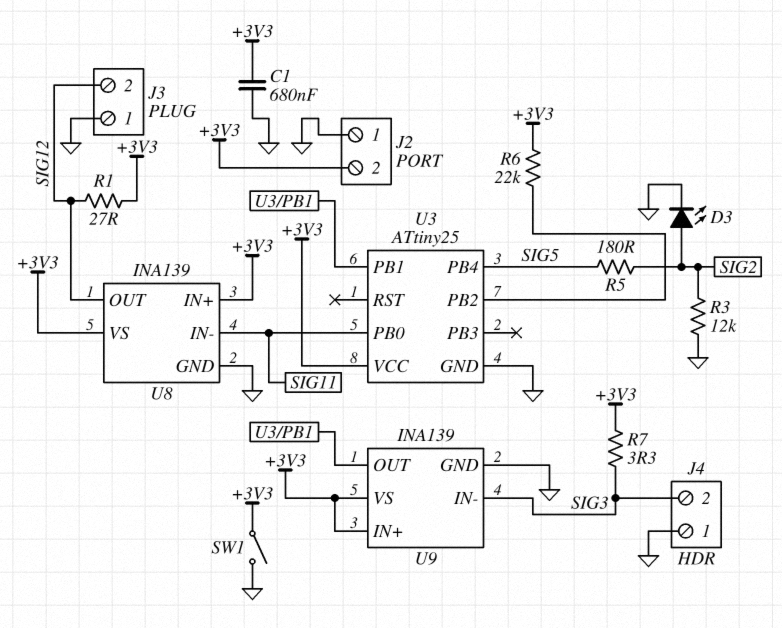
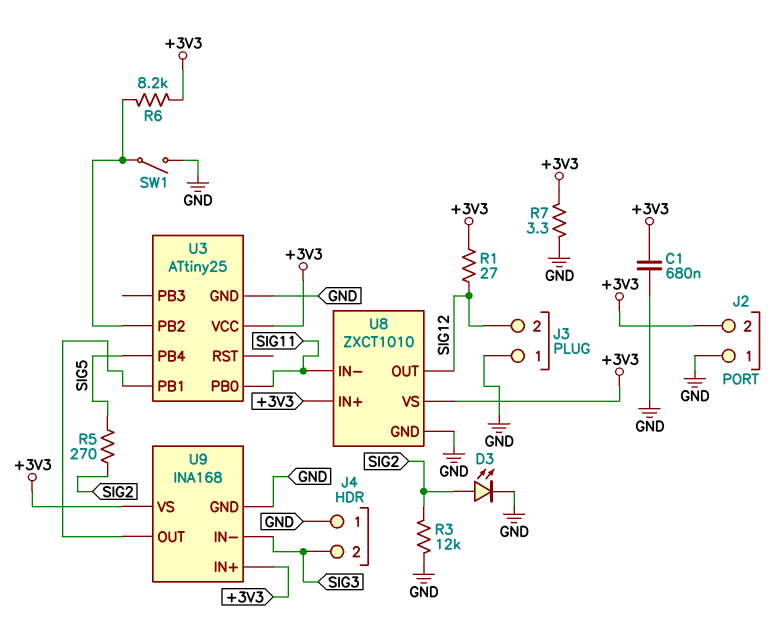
R5: 180 (SIG2, SIG5) -> 270 (SIG2, SIG5)
R6: 22k (+3V3, U3/PB2) -> 8.2k (+3V3, U3/PB2)
R7: 3.3 (+3V3, SIG3) -> 3.3 (+3V3, GND)
SW1: switch (+3V3, GND) -> switch (GND, U3/PB2)
U8: INA139 -> ZXCT1010
U9: INA139 -> INA168

